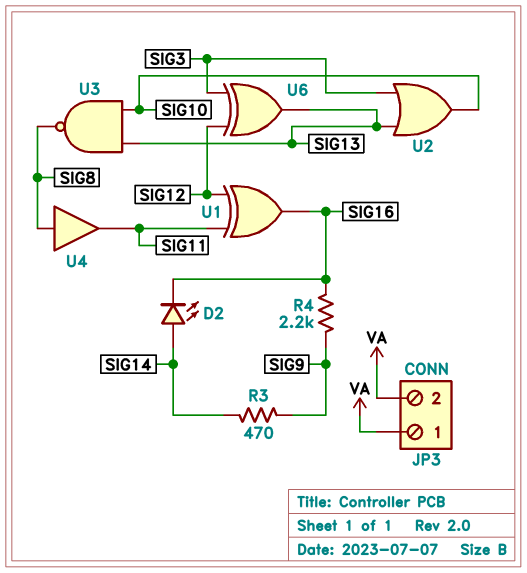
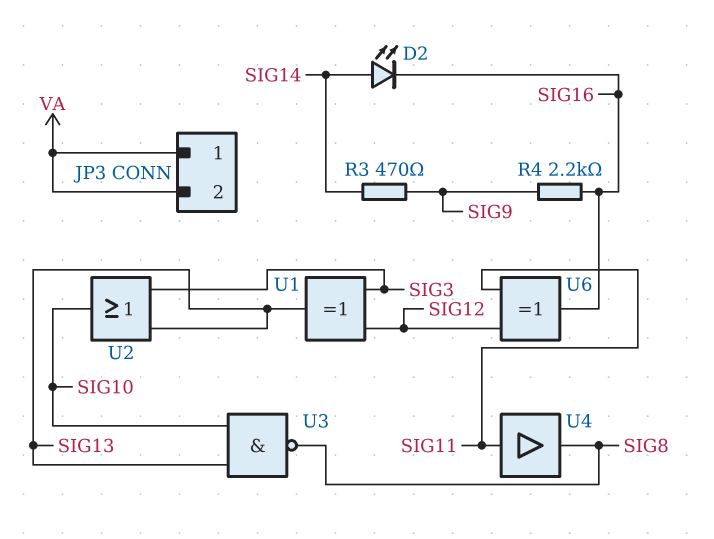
U1: XOR (in SIG11, in SIG12, out SIG16) -> XOR (in SIG3, in SIG12, out SIG13)
U4: buffer (in SIG8, out SIG11) -> buffer (in SIG11, out SIG8)
U6: XOR (in SIG3, in SIG12, out SIG13) -> XOR (in SIG11, in SIG12, out SIG16)

